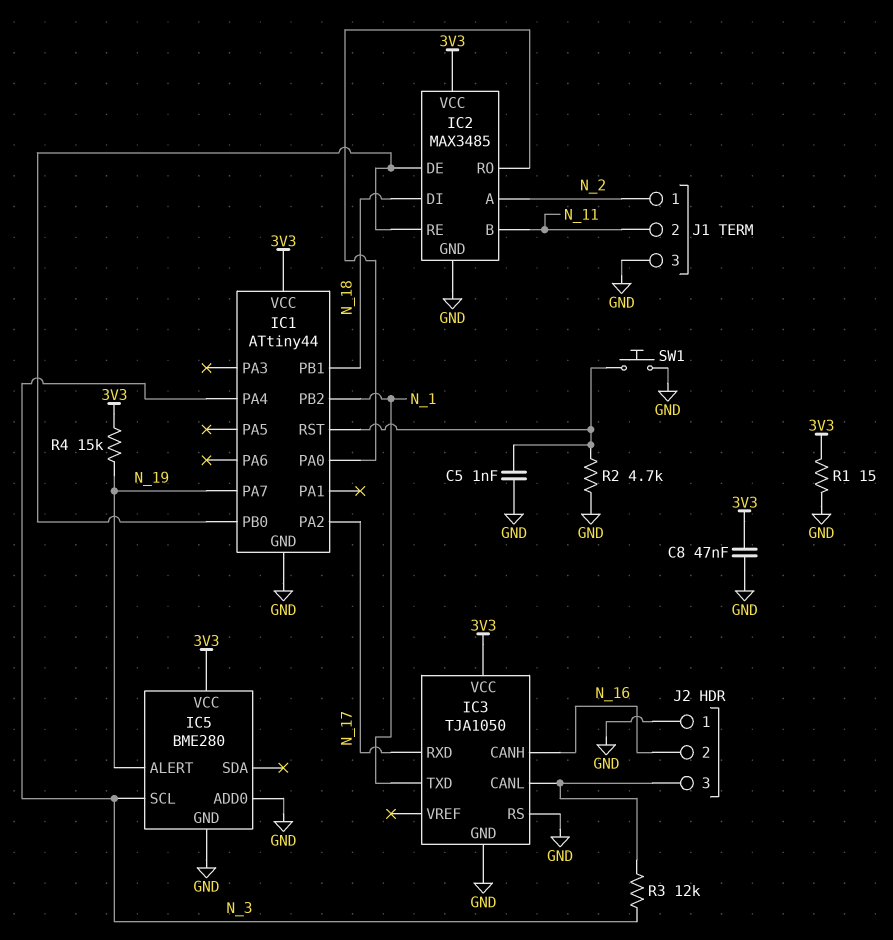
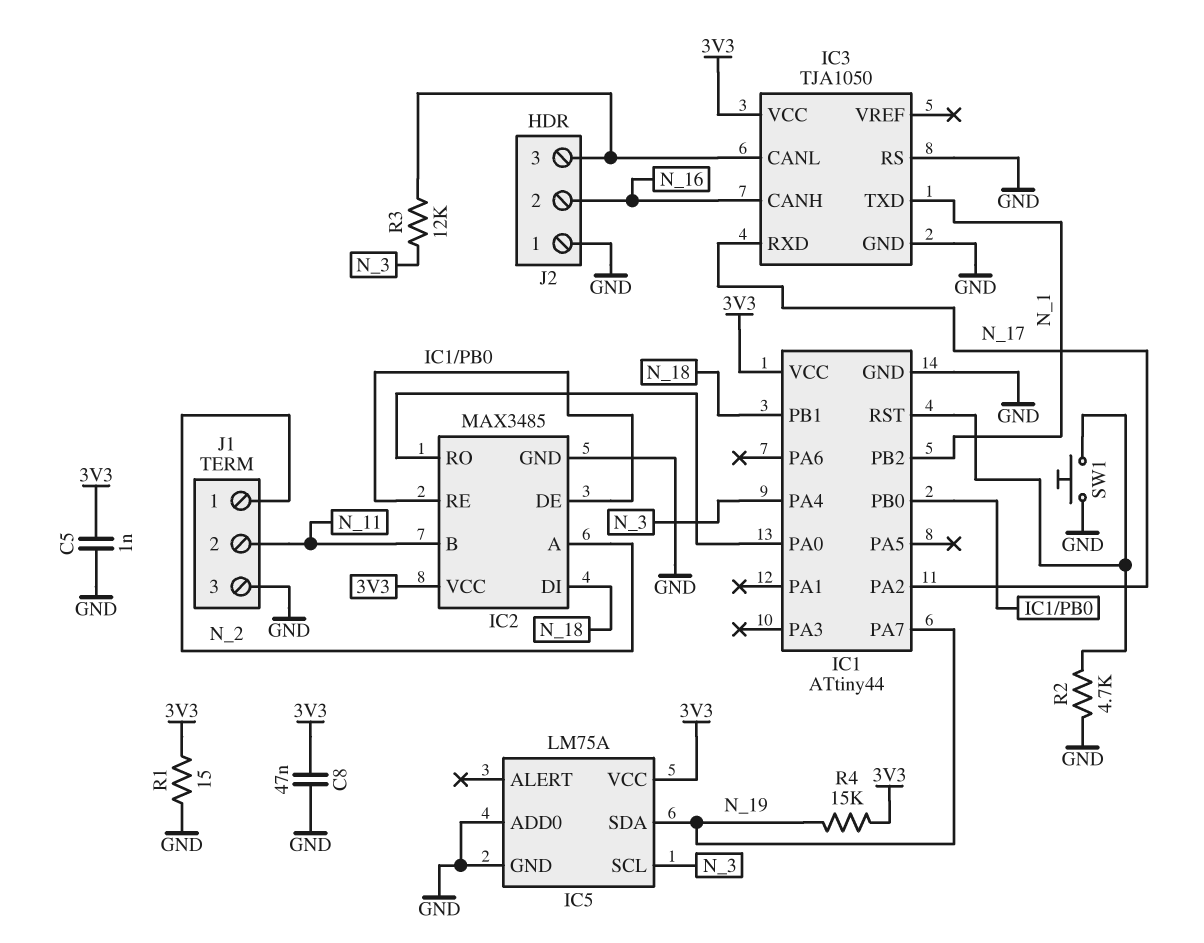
C5: 1nF (GND, IC1/RST) -> 1nF (3V3, GND)
IC5: BME280 -> LM75A
IC5 pin ALERT: N_19 -> none
IC5 pin SDA: none -> N_19

